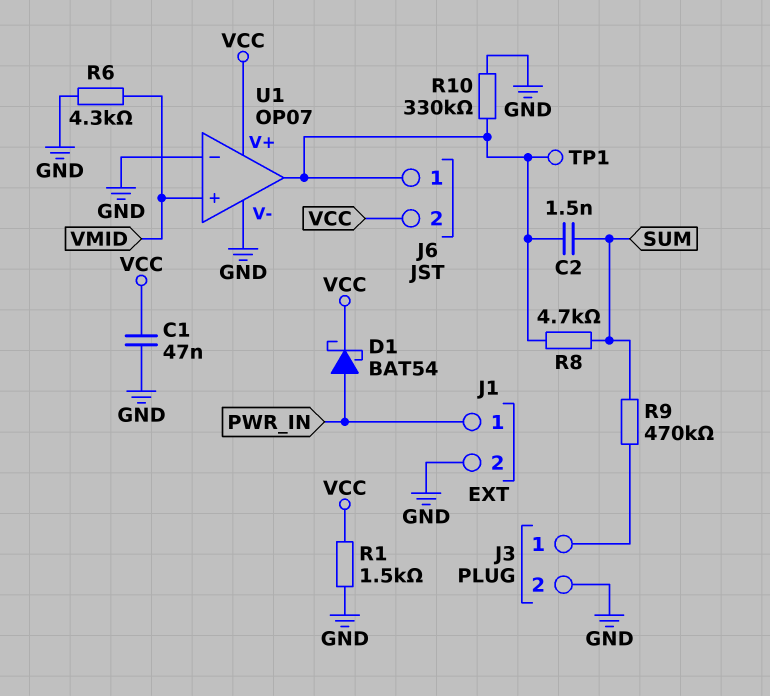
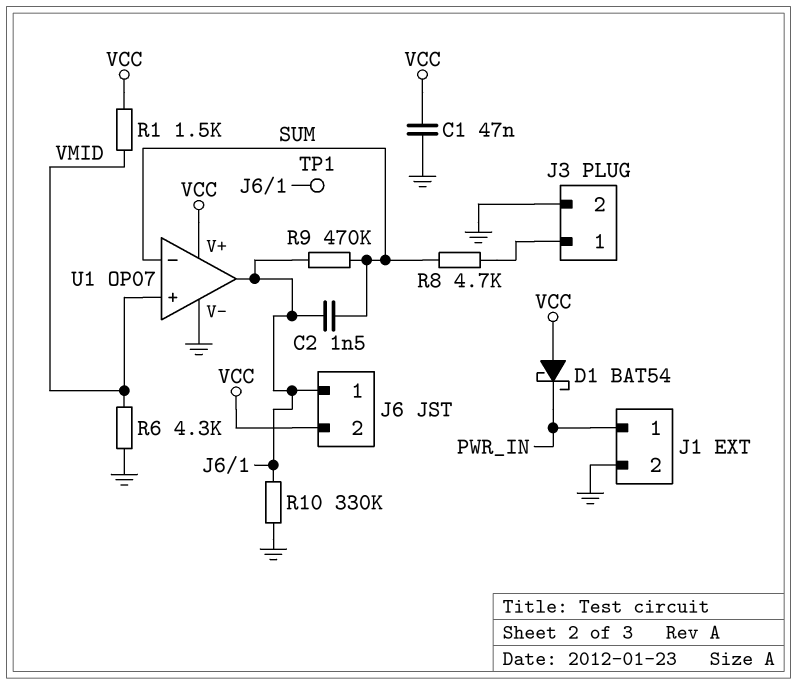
D1: schottky BAT54 (A PWR_IN, K VCC) -> schottky BAT54 (A VCC, K PWR_IN)
R1: 1.5k (GND, VCC) -> 1.5k (VCC, VMID)
R8: 4.7k (J6/1, SUM) -> 4.7k (J3/1, SUM)
R9: 470k (J3/1, SUM) -> 470k (J6/1, SUM)
U1 pin in-: GND -> SUM

